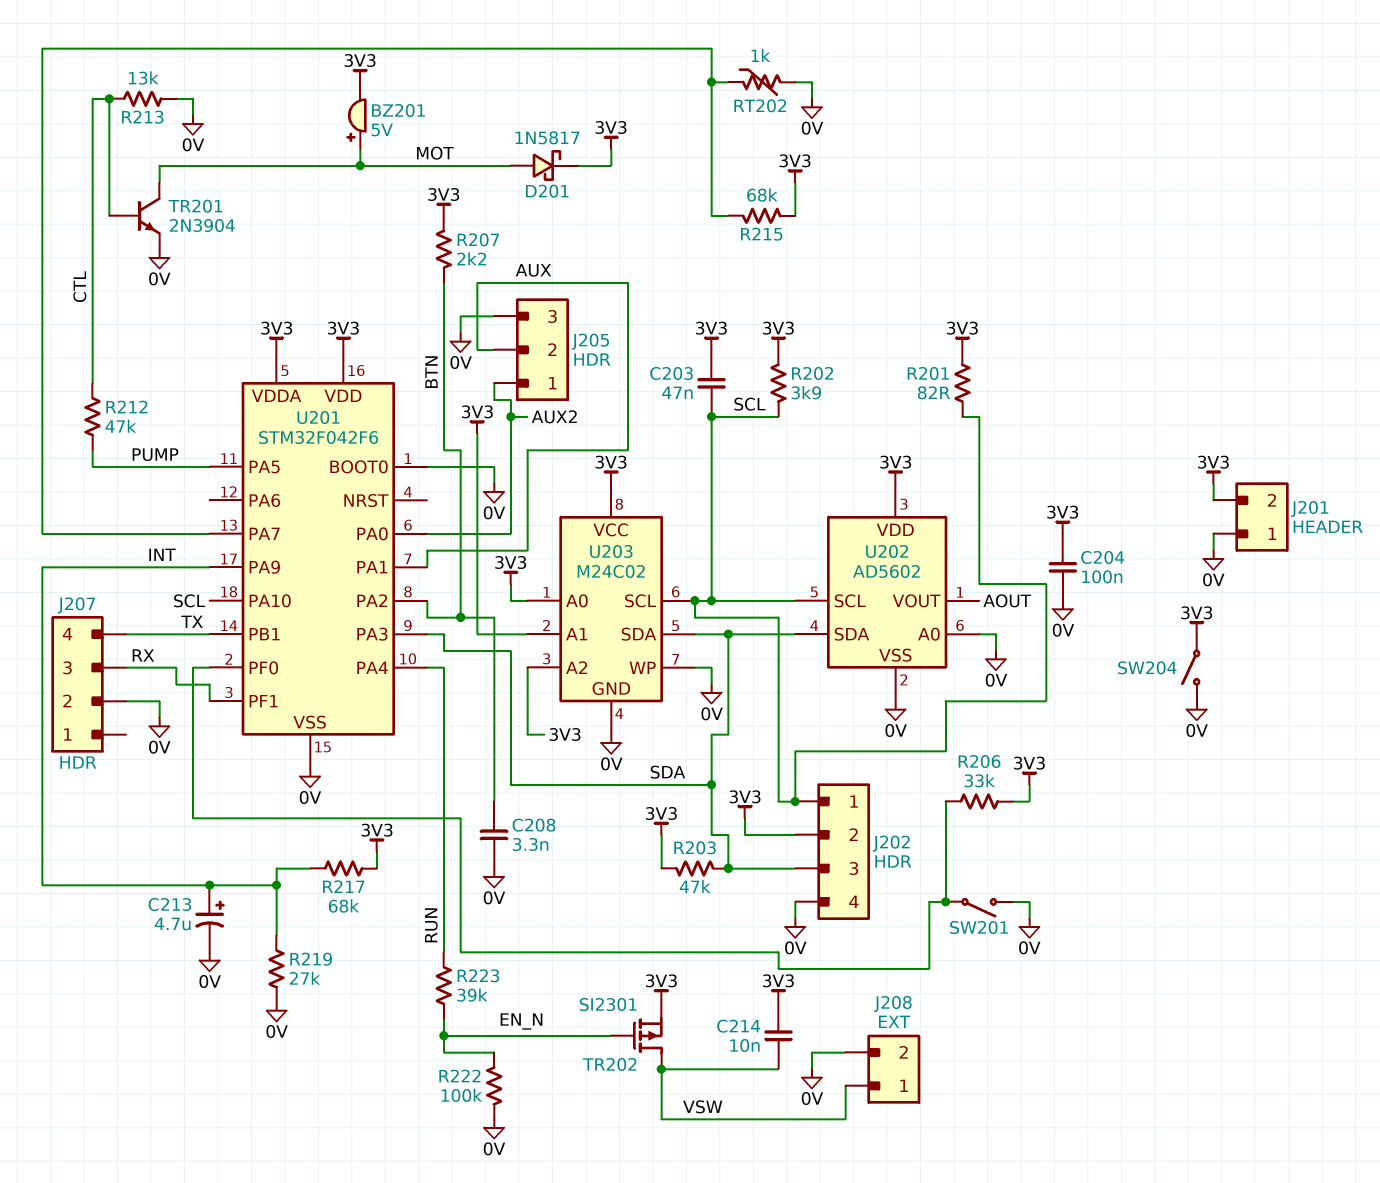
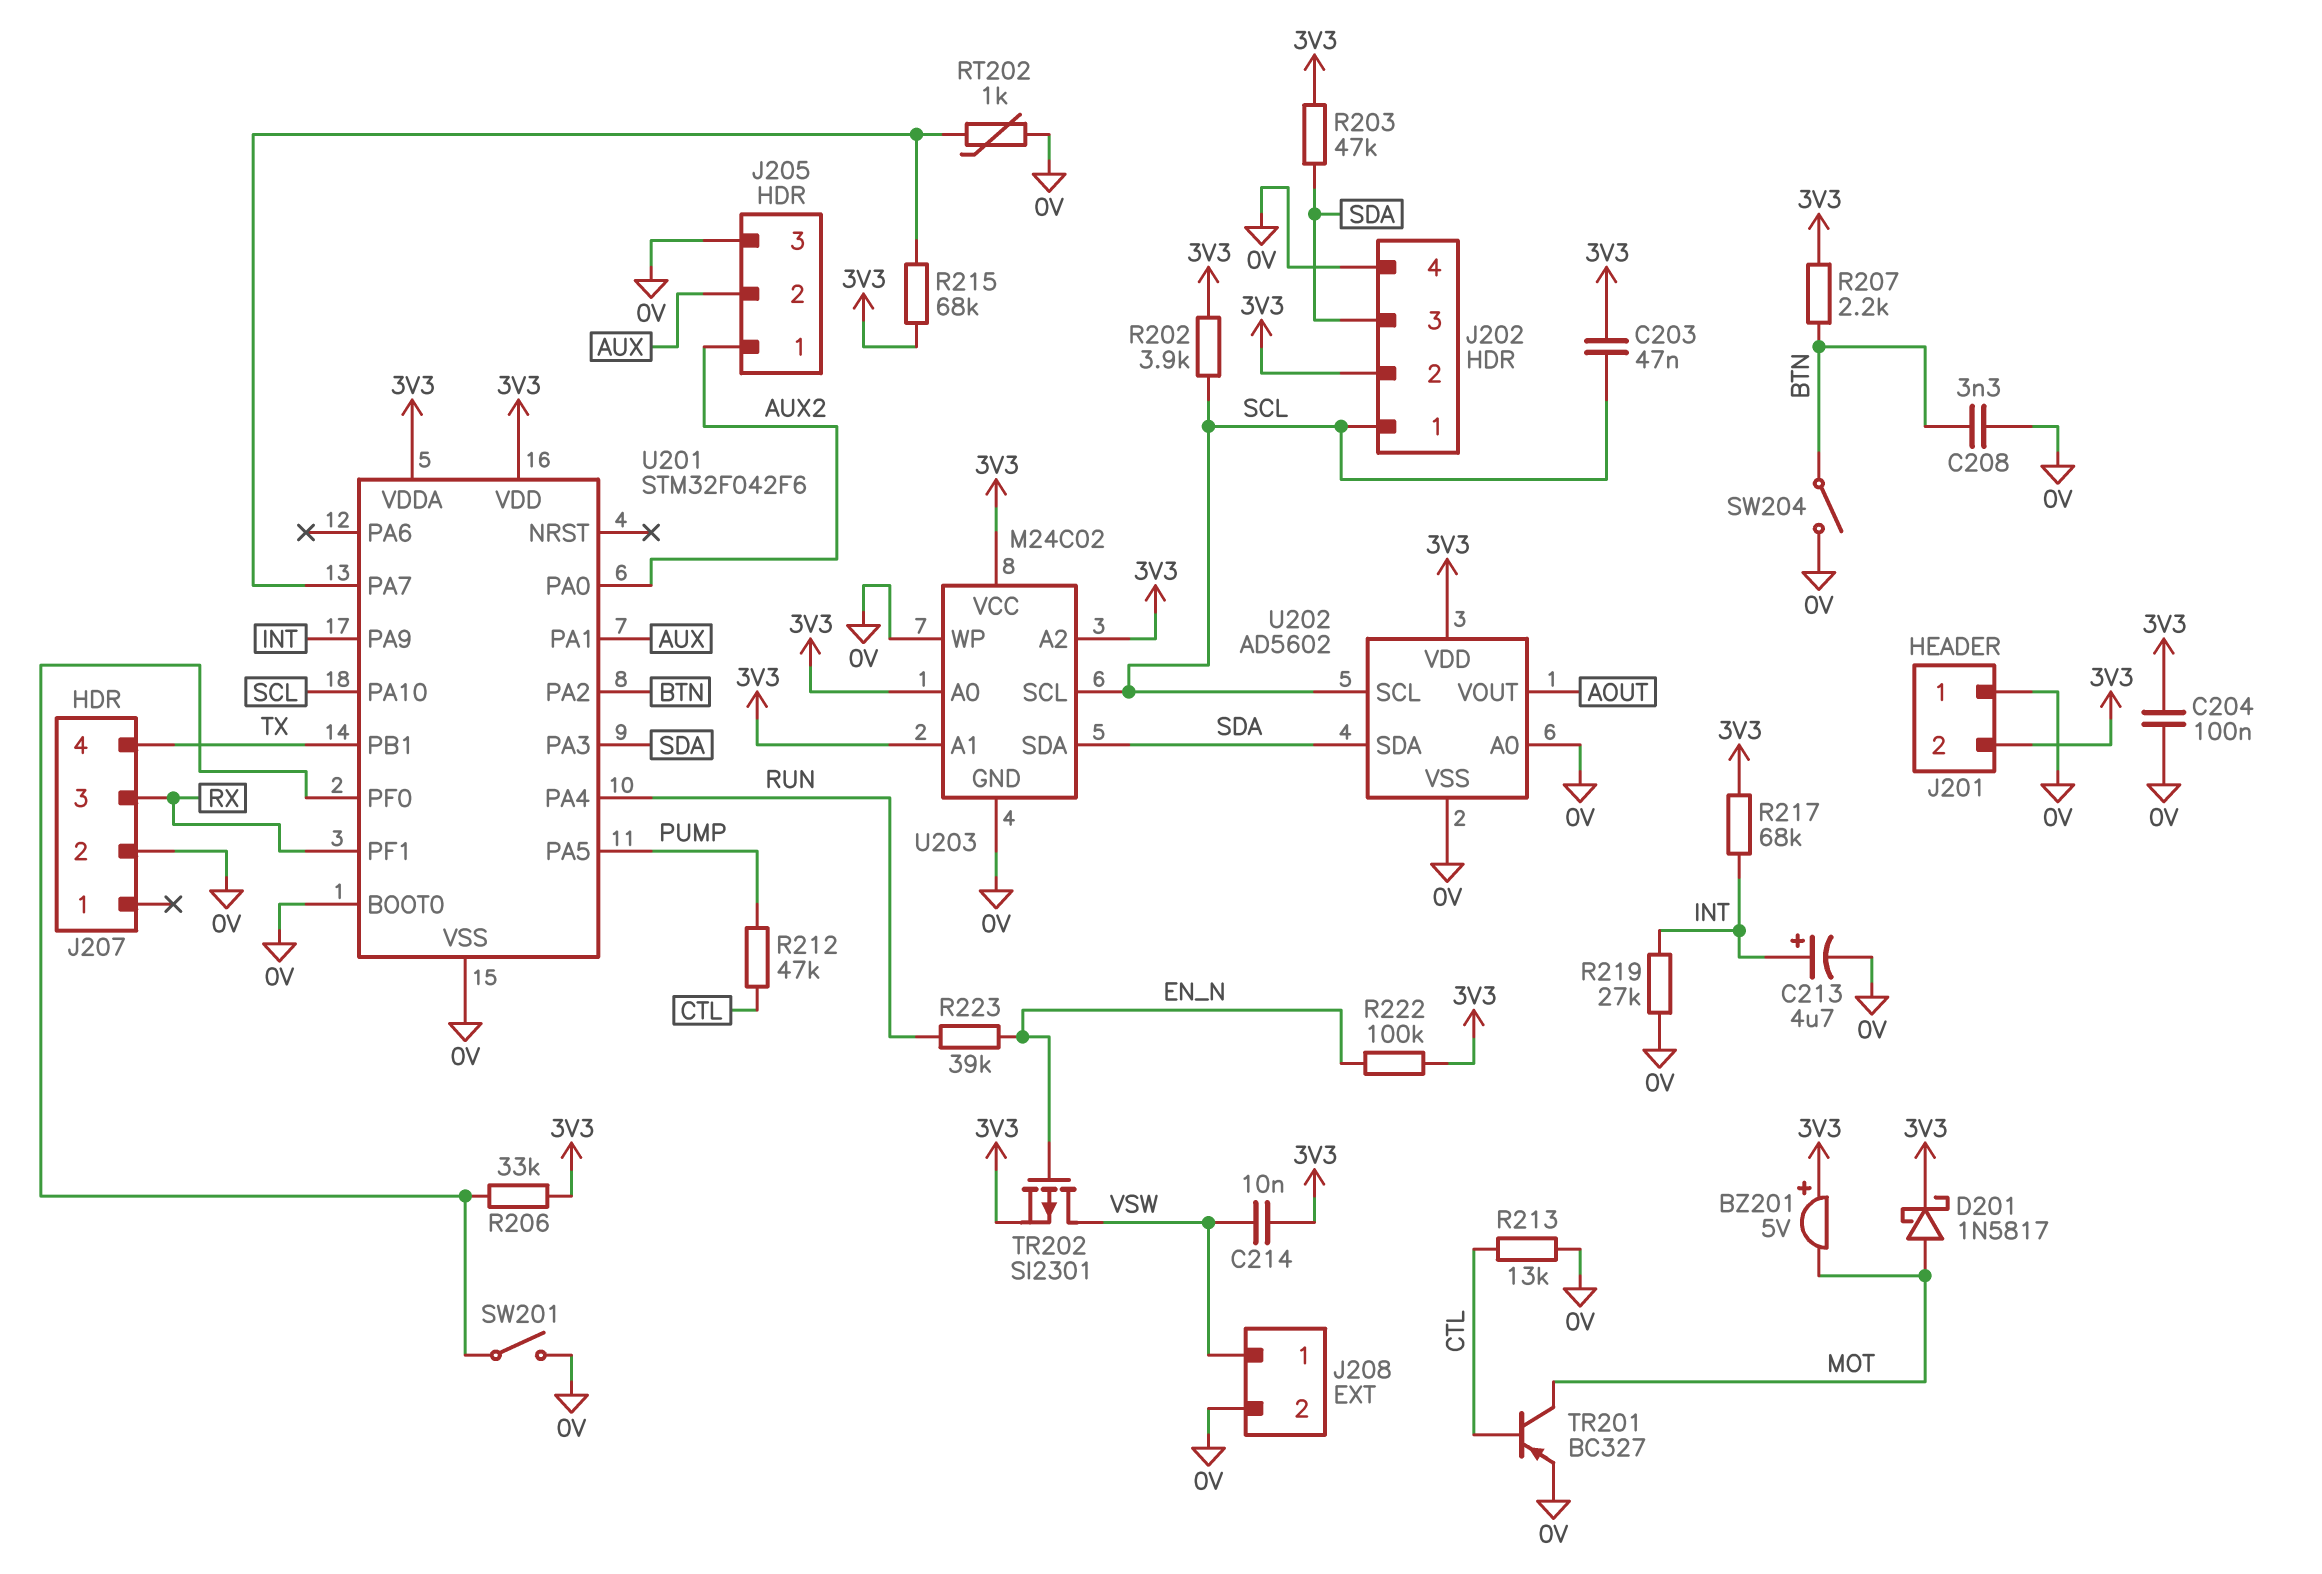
BZ201: buzzer 5V (plus MOT, minus 3V3) -> buzzer 5V (plus 3V3, minus MOT)
R201: 82 (3V3, SCL) -> none
R222: 100k (0V, EN_N) -> 100k (3V3, EN_N)
SW204: switch (0V, 3V3) -> switch (0V, BTN)
TR201: NPN 2N3904 (B CTL, C MOT, E 0V) -> PNP BC327 (B CTL, C MOT, E 0V)

